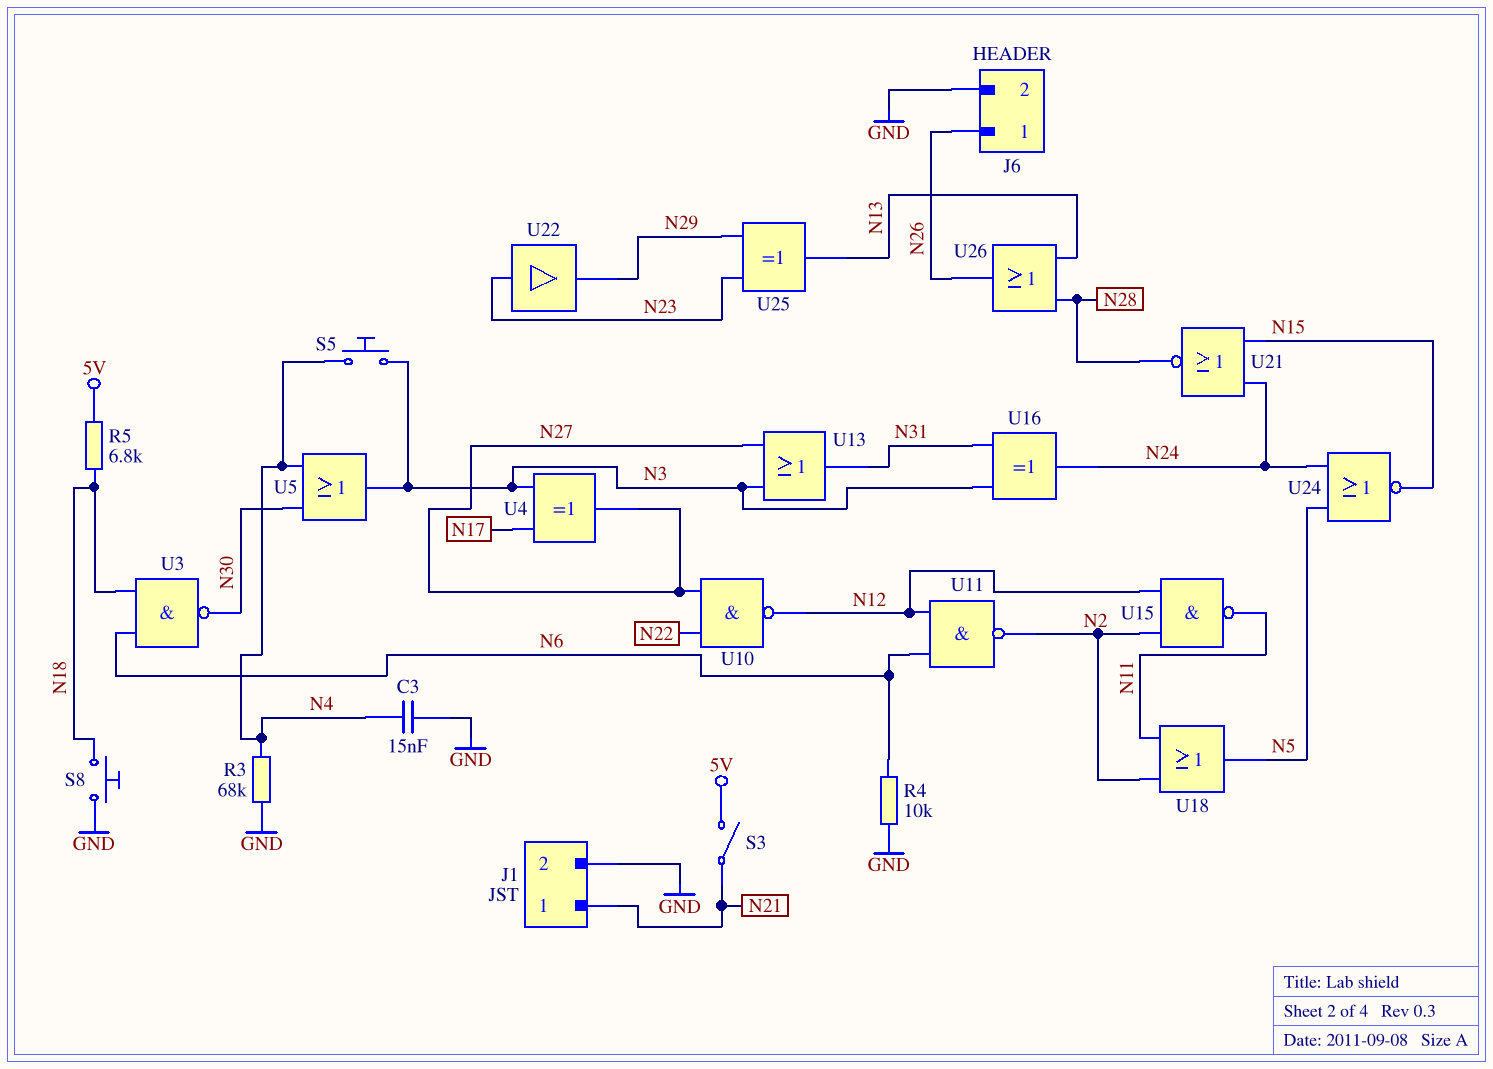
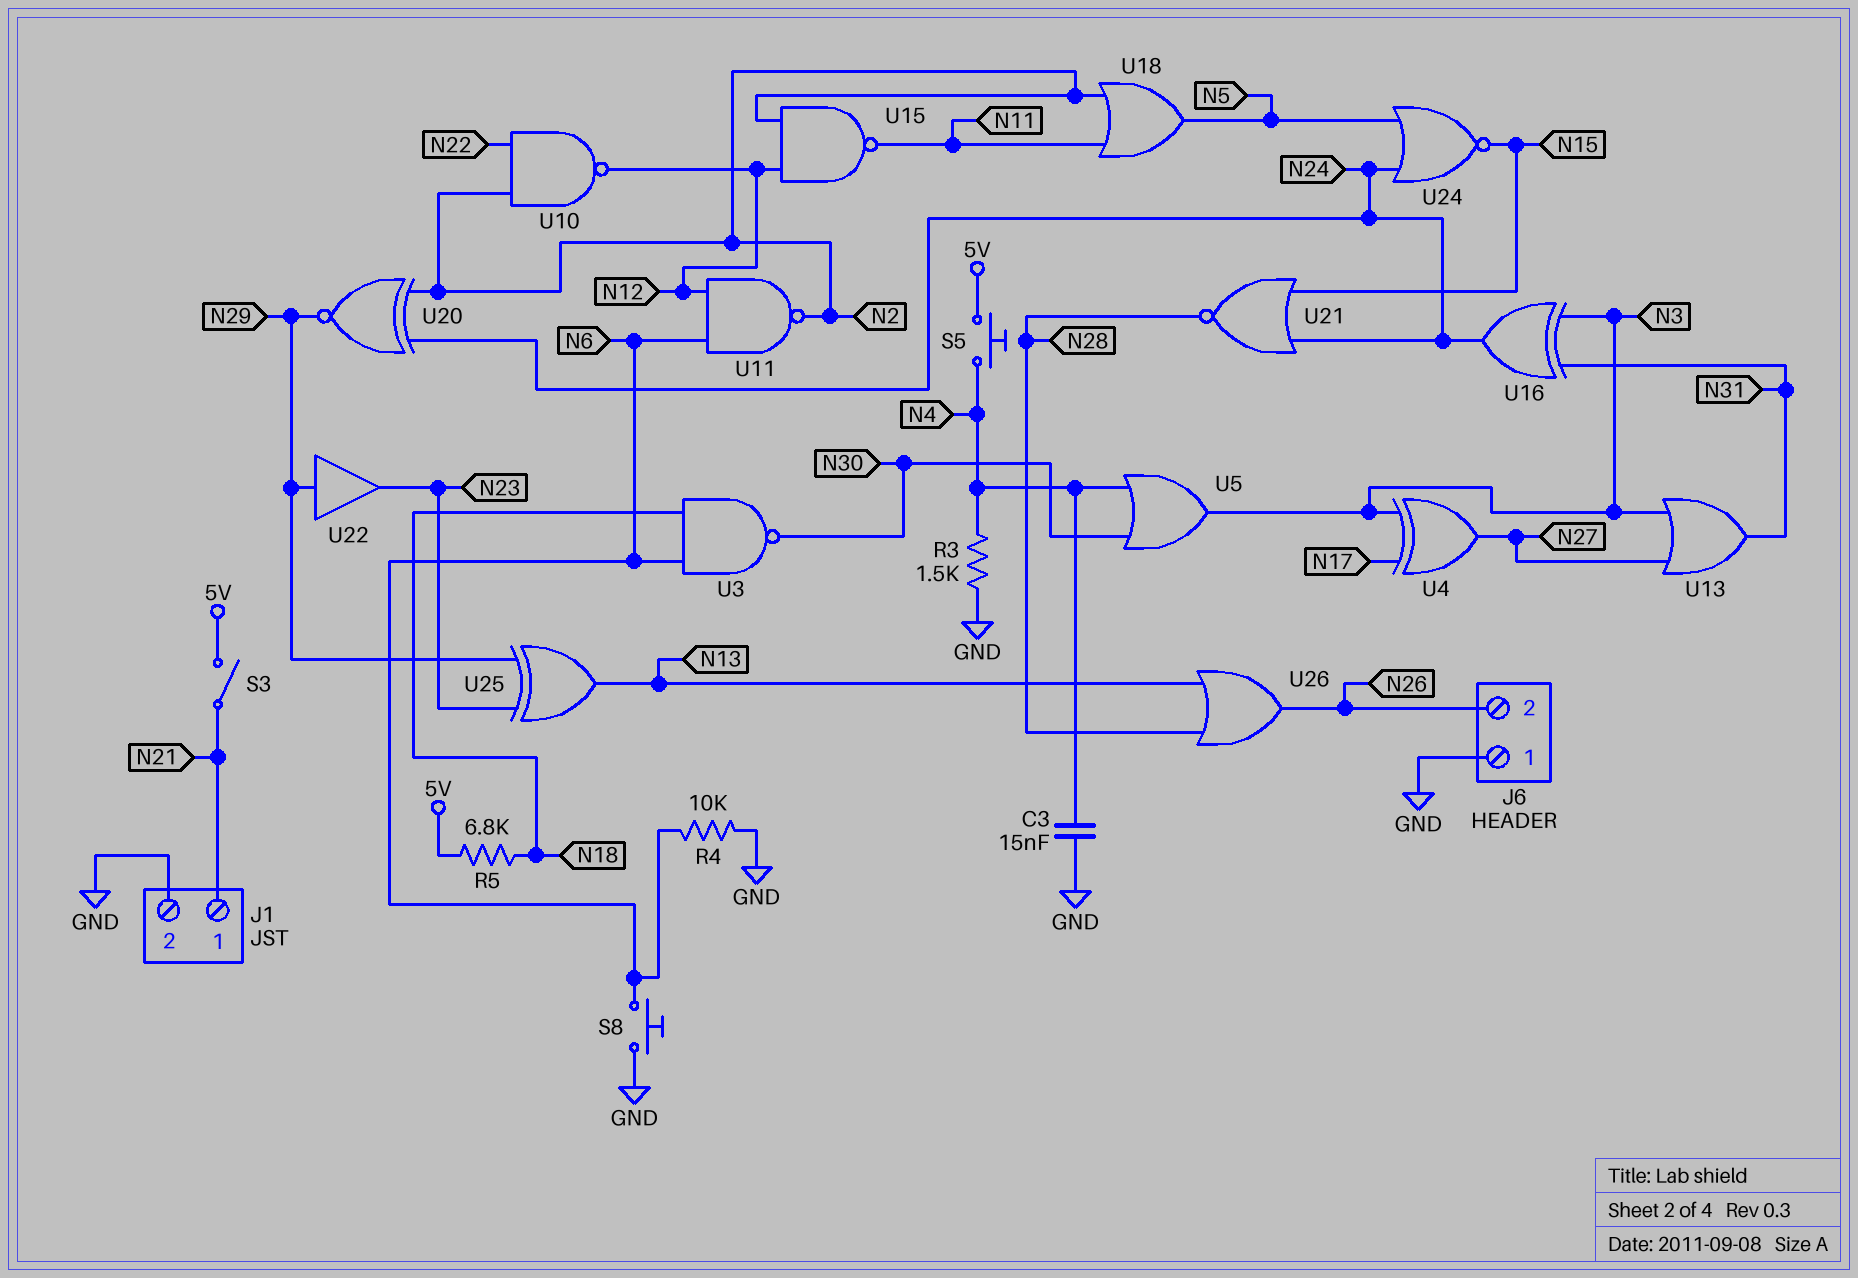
J6 pin 1: N26 -> GND
J6 pin 2: GND -> N26
R3: 68k (GND, N4) -> 1.5k (GND, N4)
S5: button (N3, N4) -> button (5V, N4)
S8: button (GND, N18) -> button (GND, N6)
U10: NAND (in N22, in N27, out N12) -> NAND (in N2, in N22, out N12)
U20: none -> XNOR (in N2, in N24, out N29)
U22: buffer (in N23, out N29) -> buffer (in N29, out N23)

